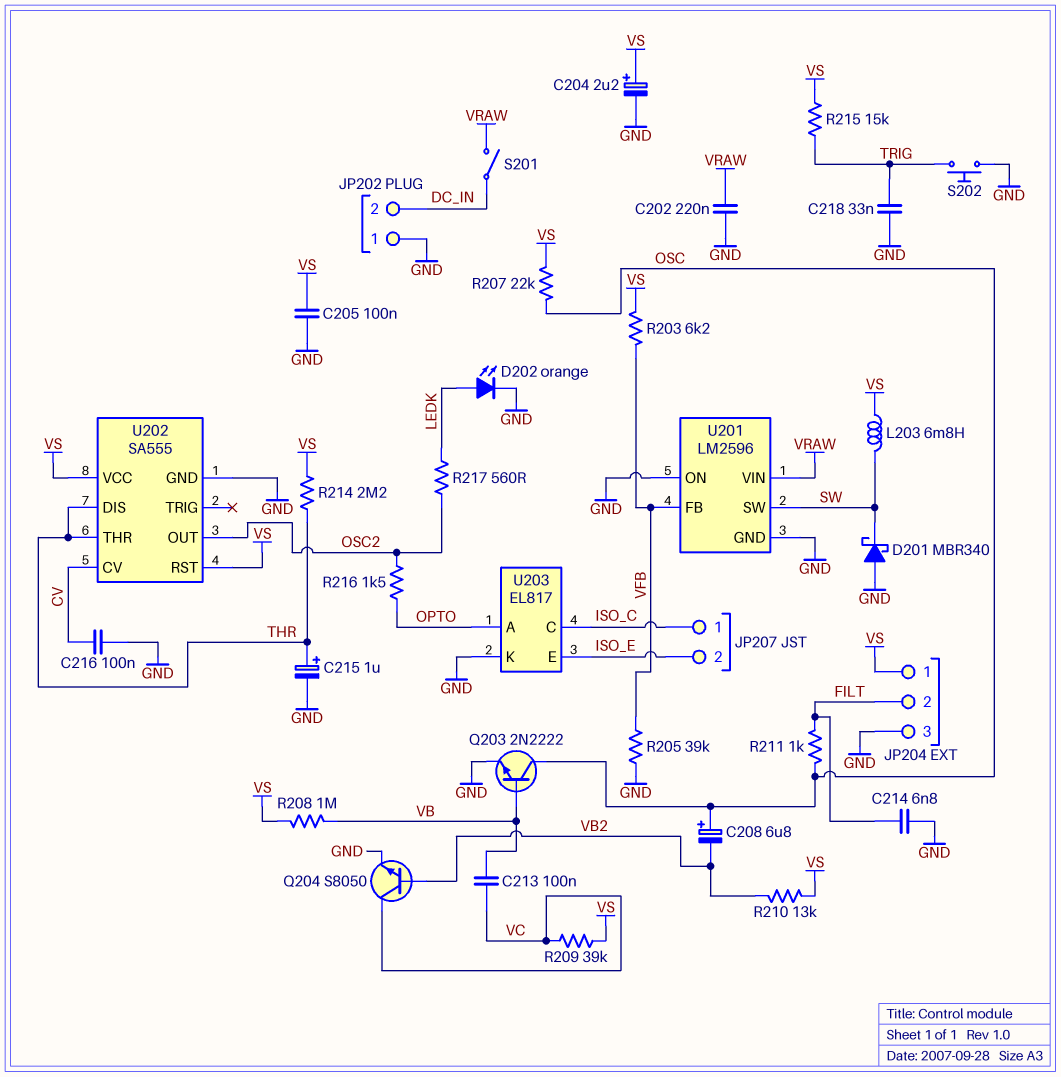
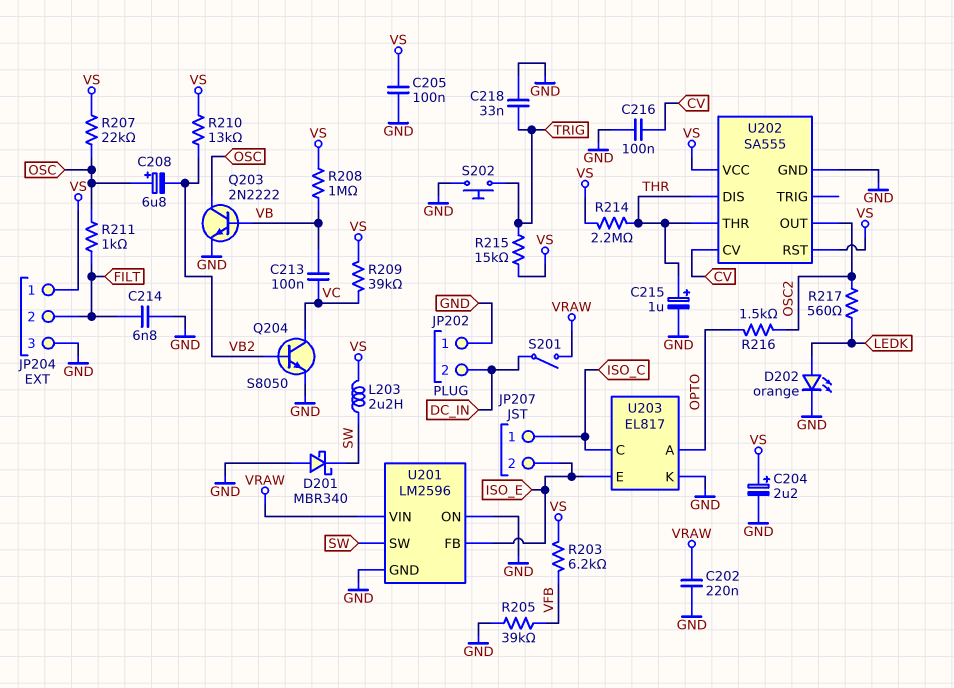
L203: 6.8mH (SW, VS) -> 2.2uH (SW, VS)
U201 pin FB: VFB -> ISO_E

